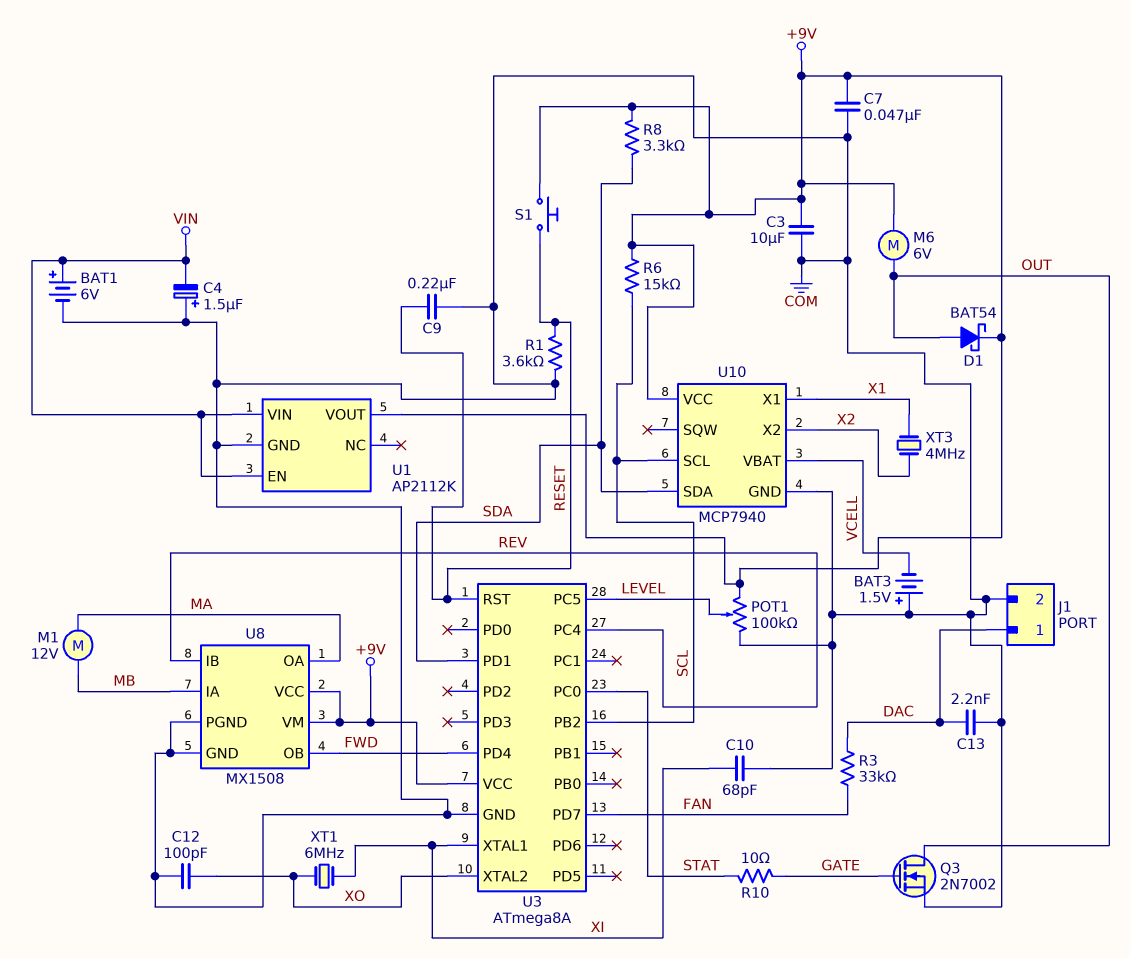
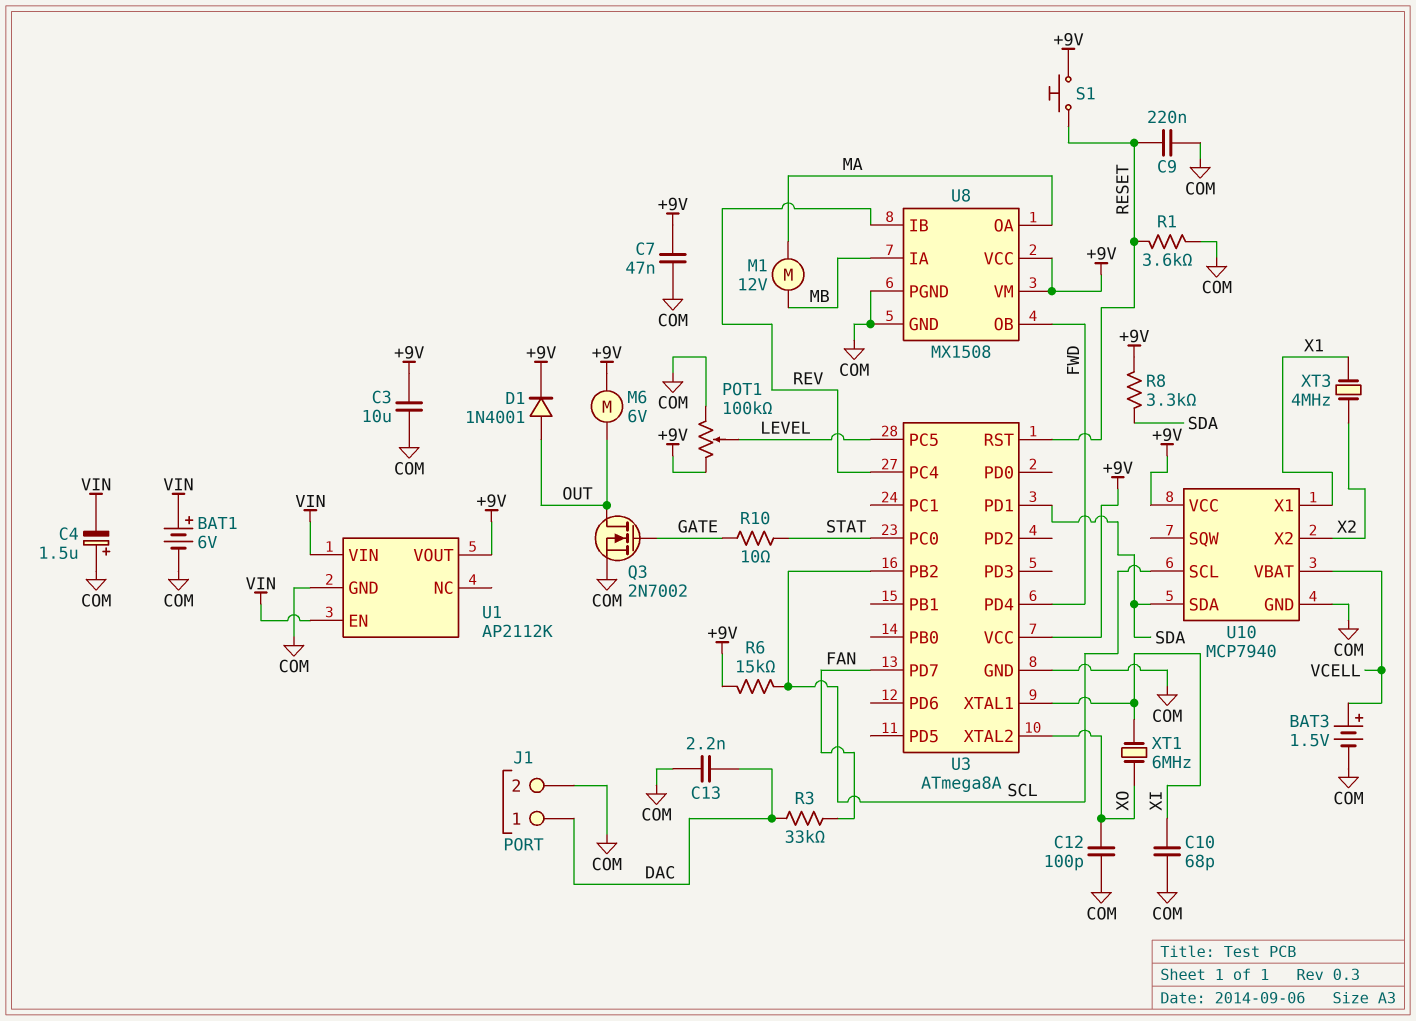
BAT3: 1.5V (plus COM, minus VCELL) -> 1.5V (plus VCELL, minus COM)
D1: schottky BAT54 (A OUT, K +9V) -> diode 1N4001 (A OUT, K +9V)

